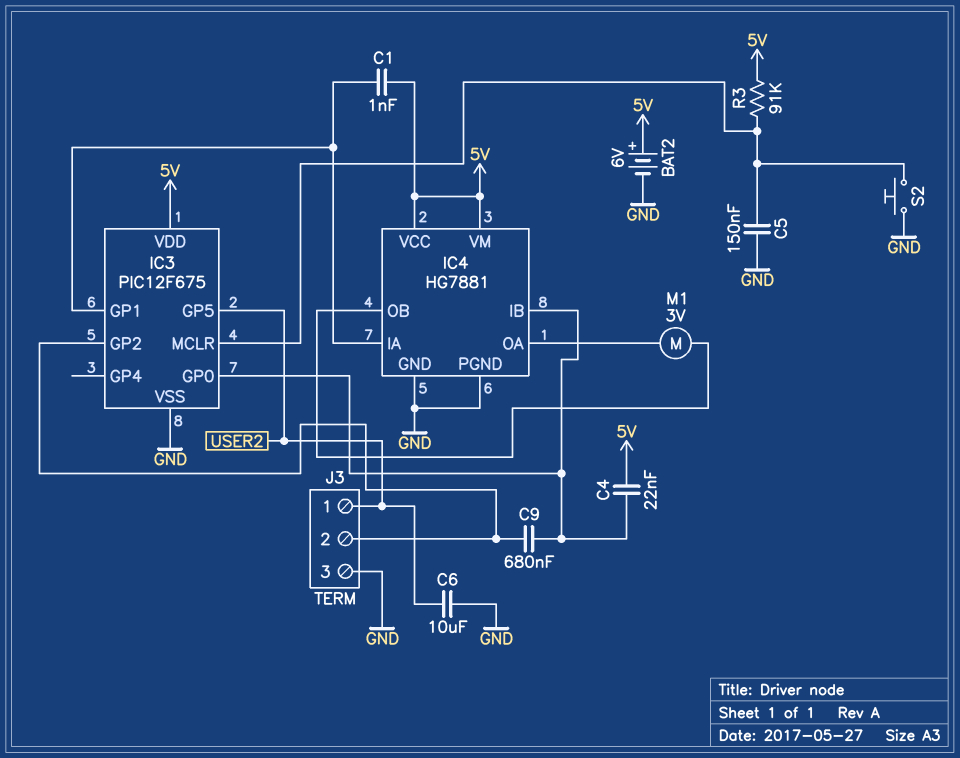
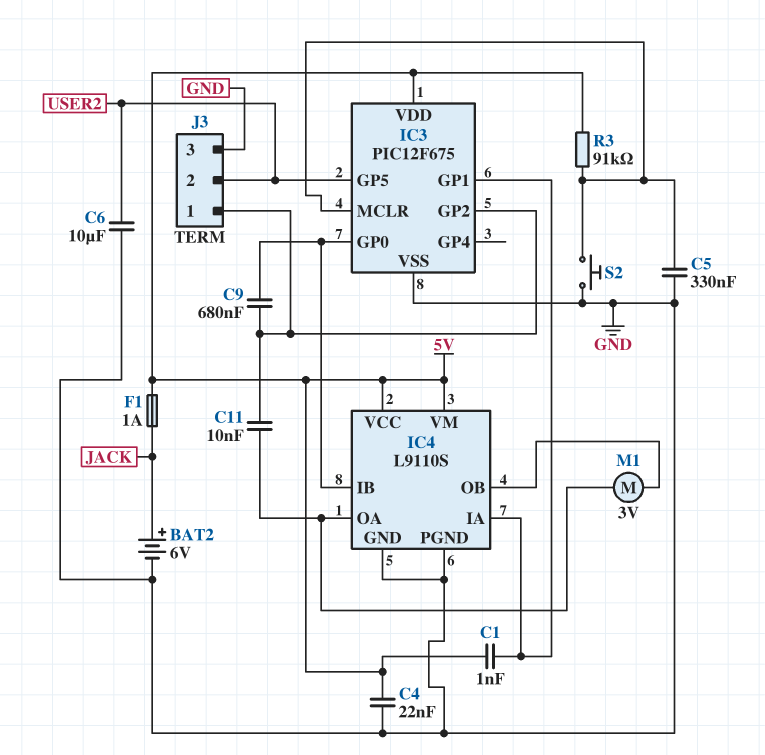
BAT2: 6V (plus 5V, minus GND) -> 6V (plus JACK, minus GND)
C4: 22nF (5V, IC3/GP0) -> 22nF (5V, GND)
C5: 150nF (GND, IC3/MCLR) -> 330nF (GND, IC3/MCLR)
C11: none -> 10nF (IC3/GP2, IC4/OA)
F1: none -> 1A (5V, JACK)
IC4: HG7881 -> L9110S
J3 pin 1: USER2 -> IC3/GP2
J3 pin 2: IC3/GP2 -> USER2

